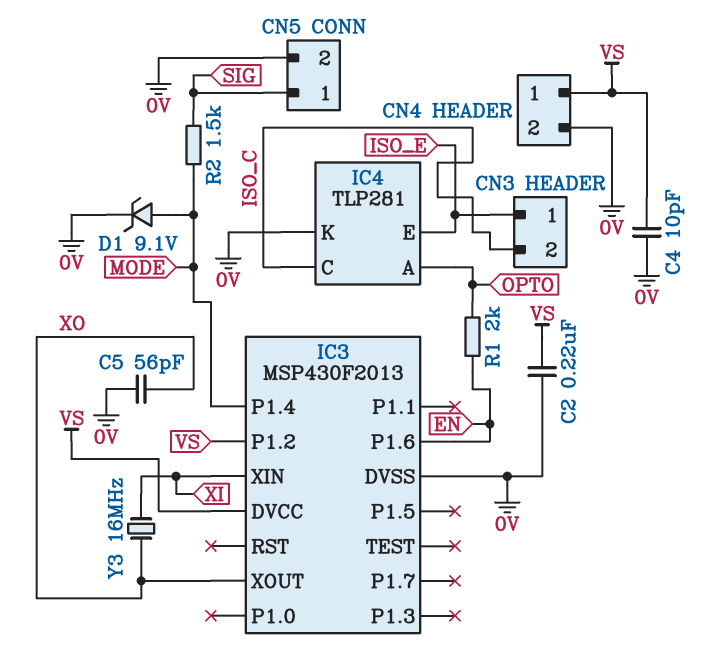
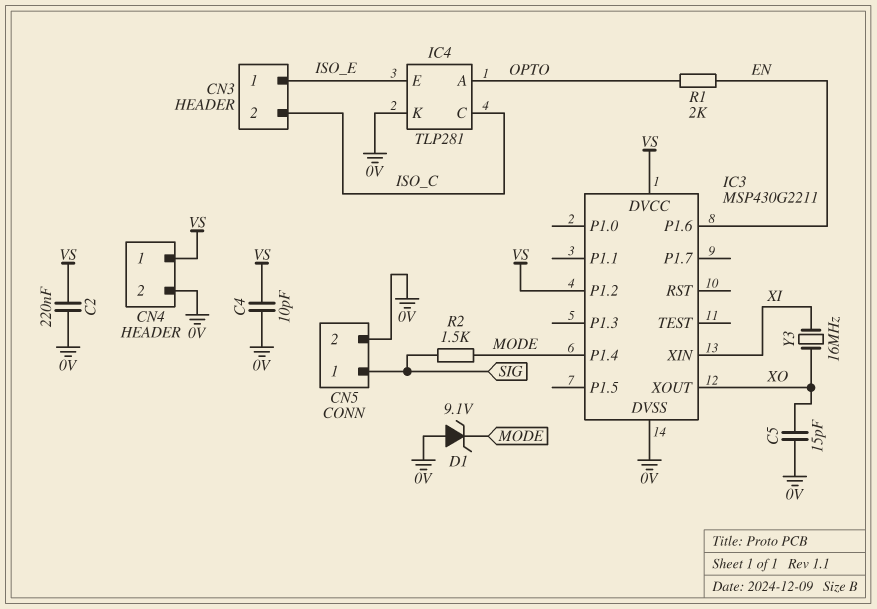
C5: 56pF (0V, XO) -> 15pF (0V, XO)
D1: zener 9.1V (A MODE, K 0V) -> zener 9.1V (A 0V, K MODE)
IC3: MSP430F2013 -> MSP430G2211

